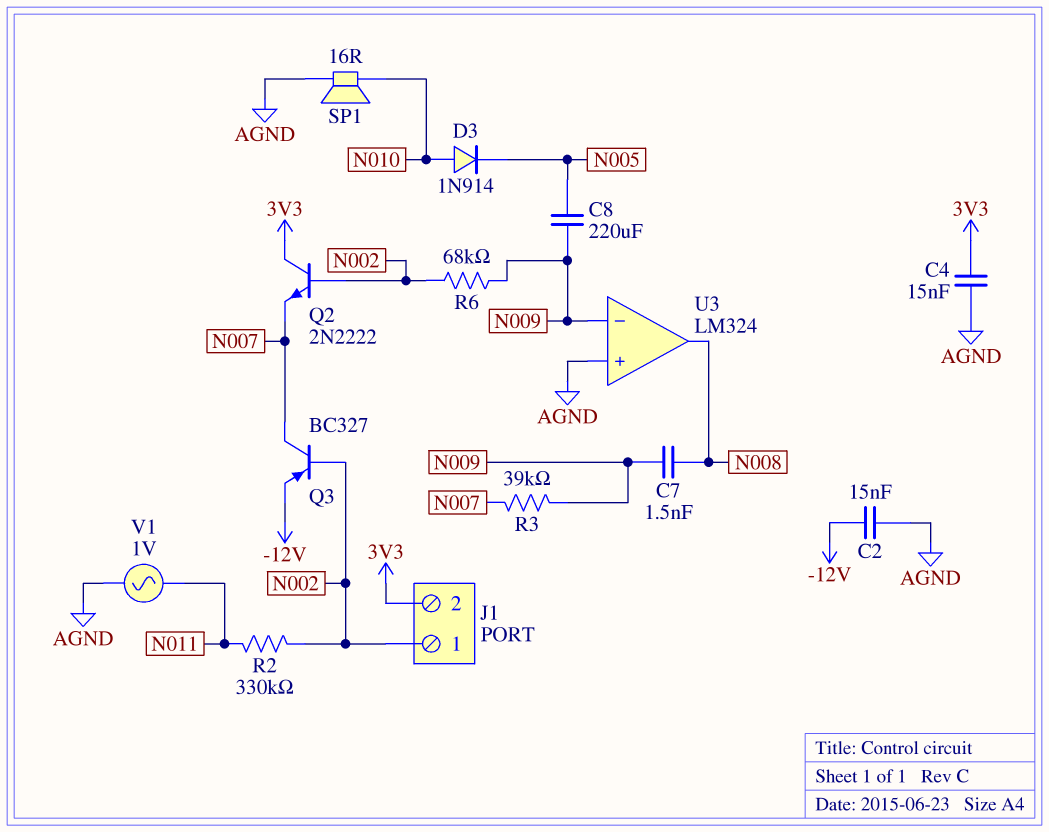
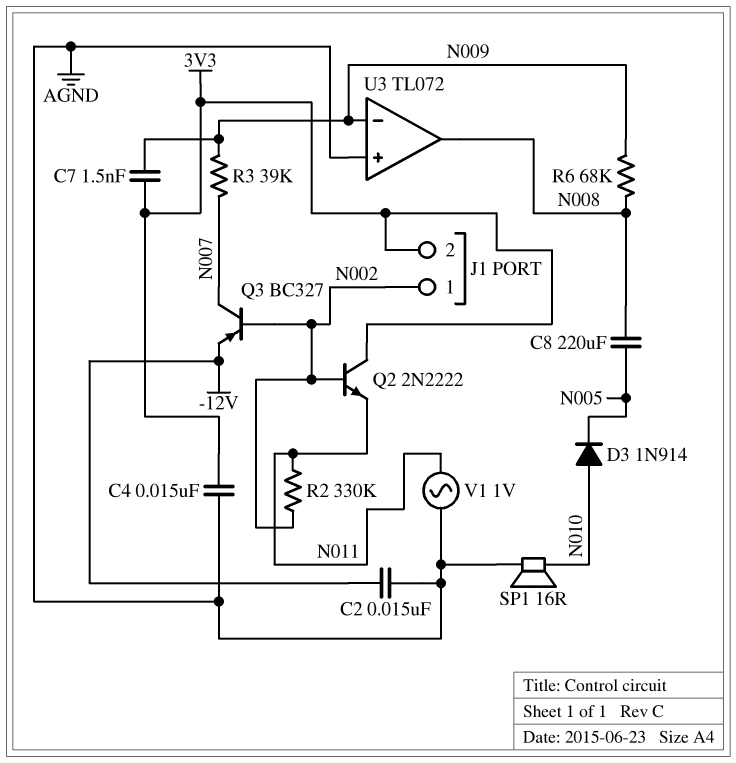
C7: 1.5nF (N008, N009) -> 1.5nF (3V3, N009)
C8: 220uF (N005, N009) -> 220uF (N005, N008)
Q2: NPN 2N2222 (B N002, C 3V3, E N007) -> NPN 2N2222 (B N002, C 3V3, E N011)
R6: 68k (N002, N009) -> 68k (N008, N009)
U3: LM324 -> TL072

